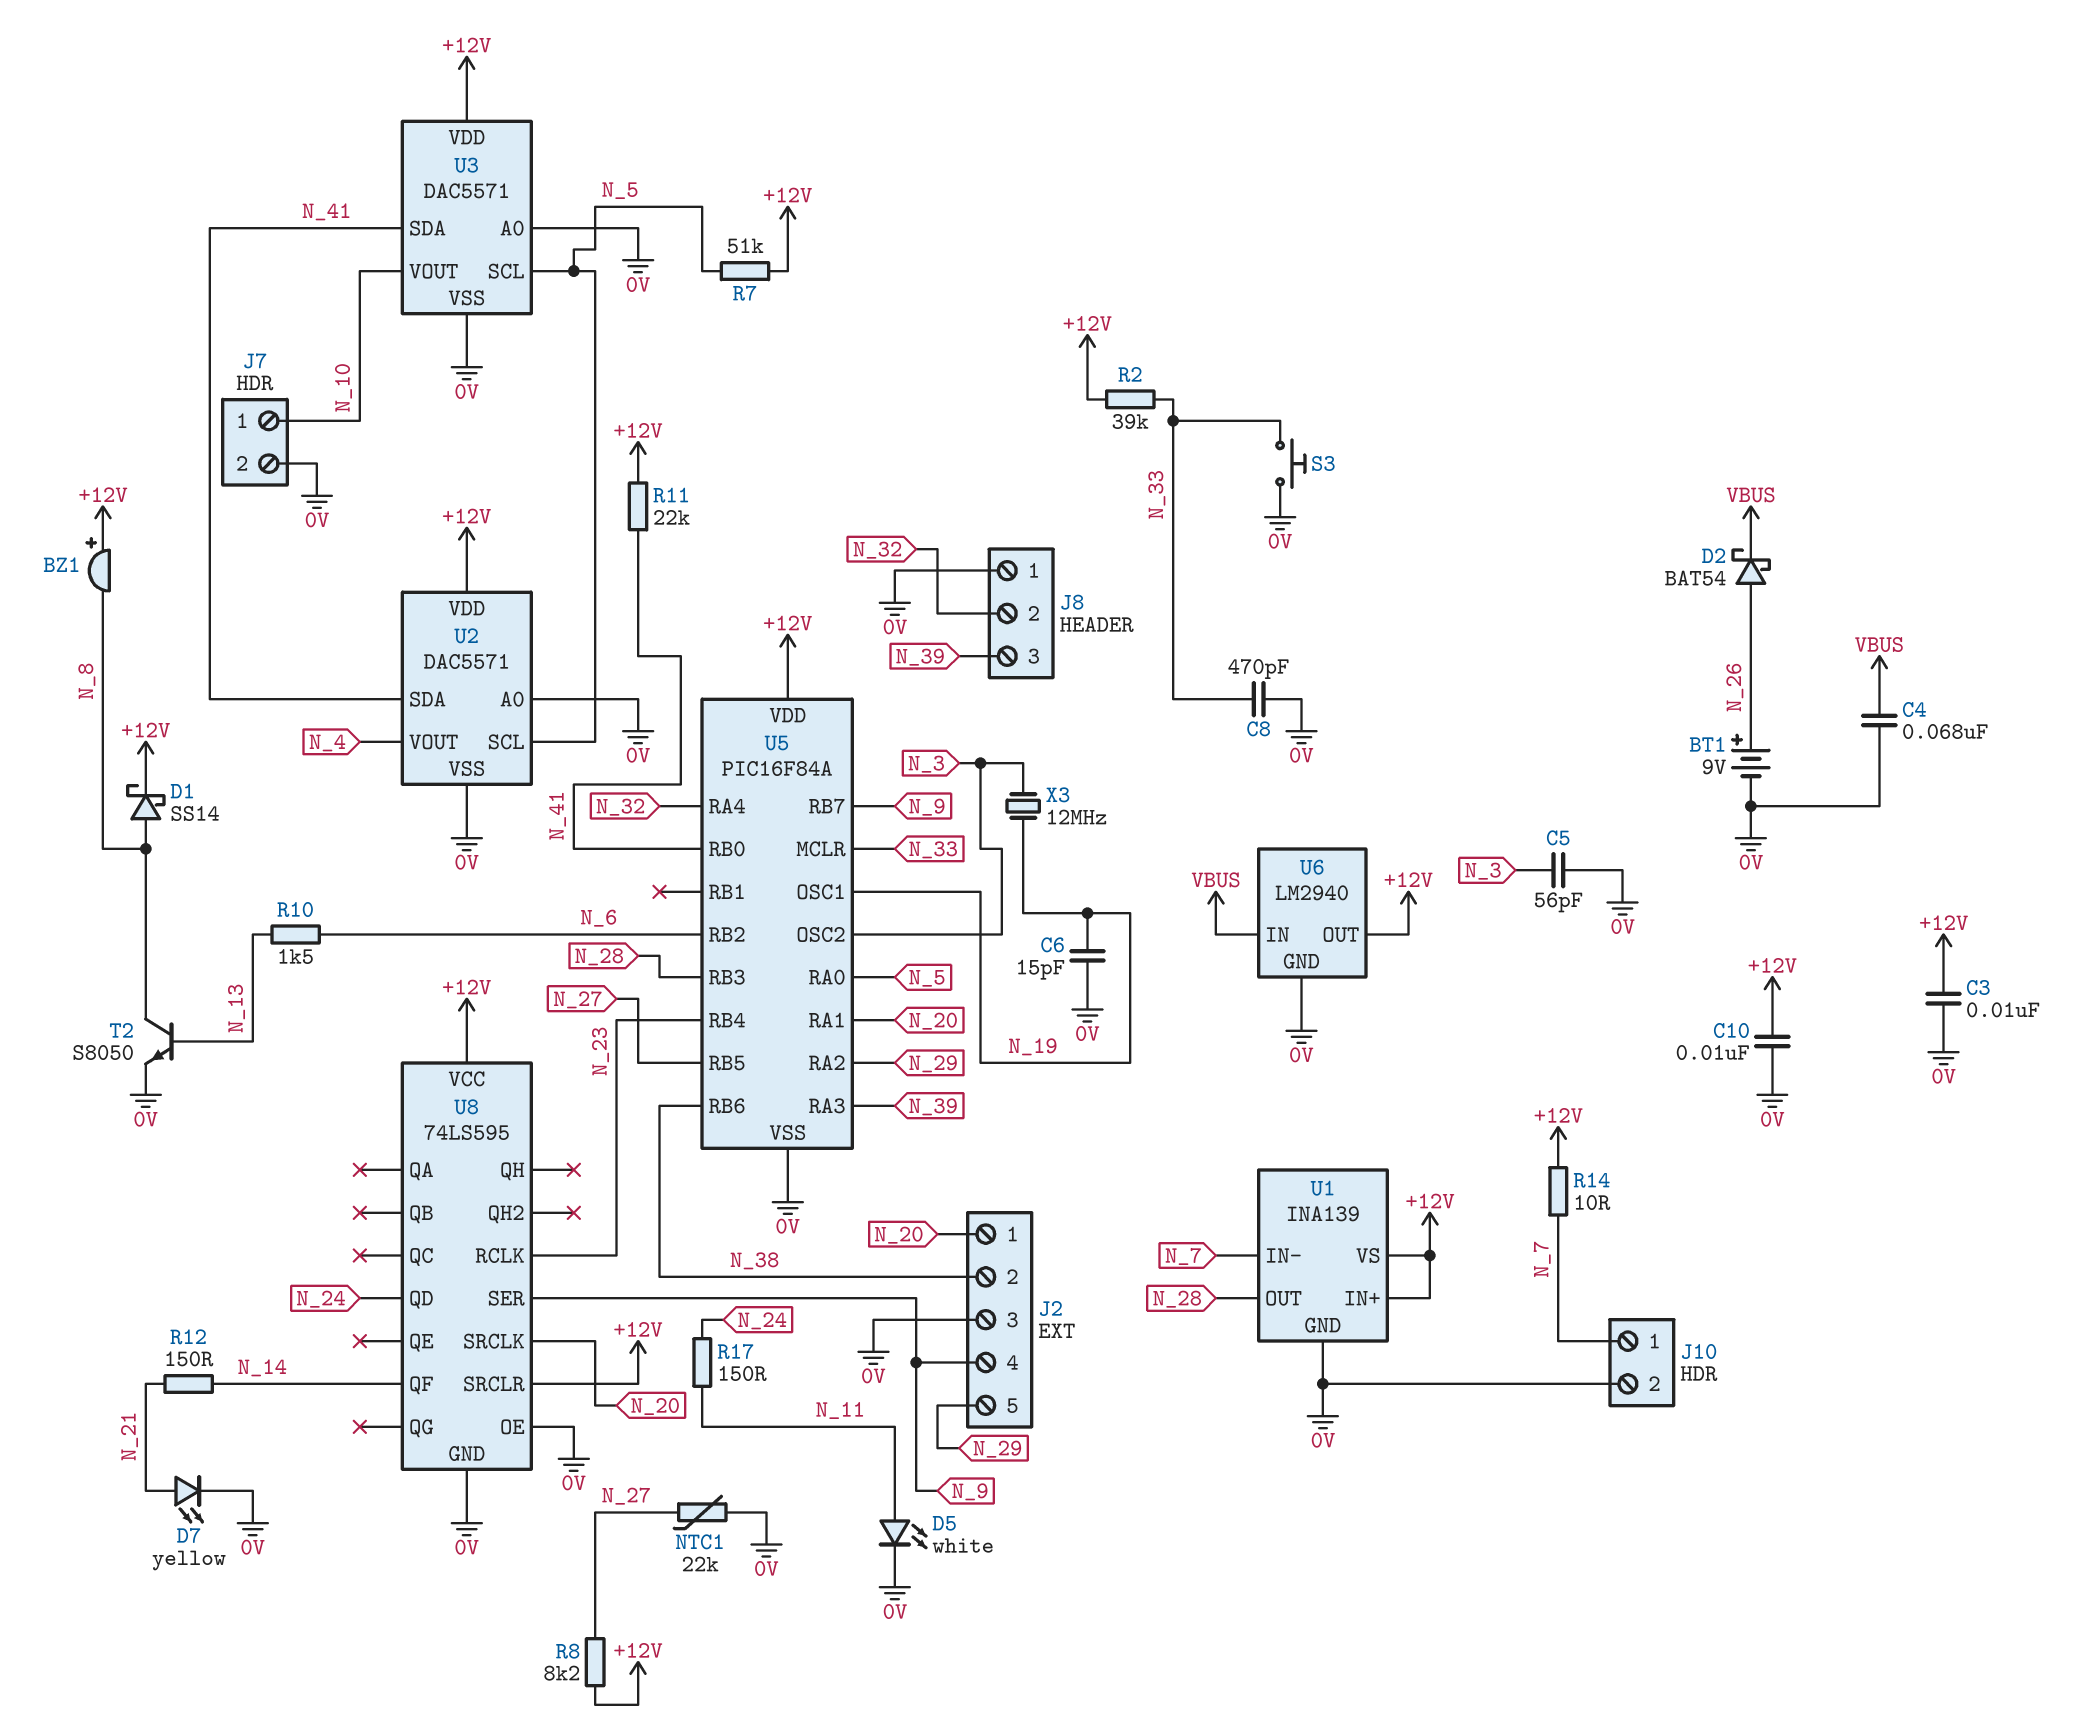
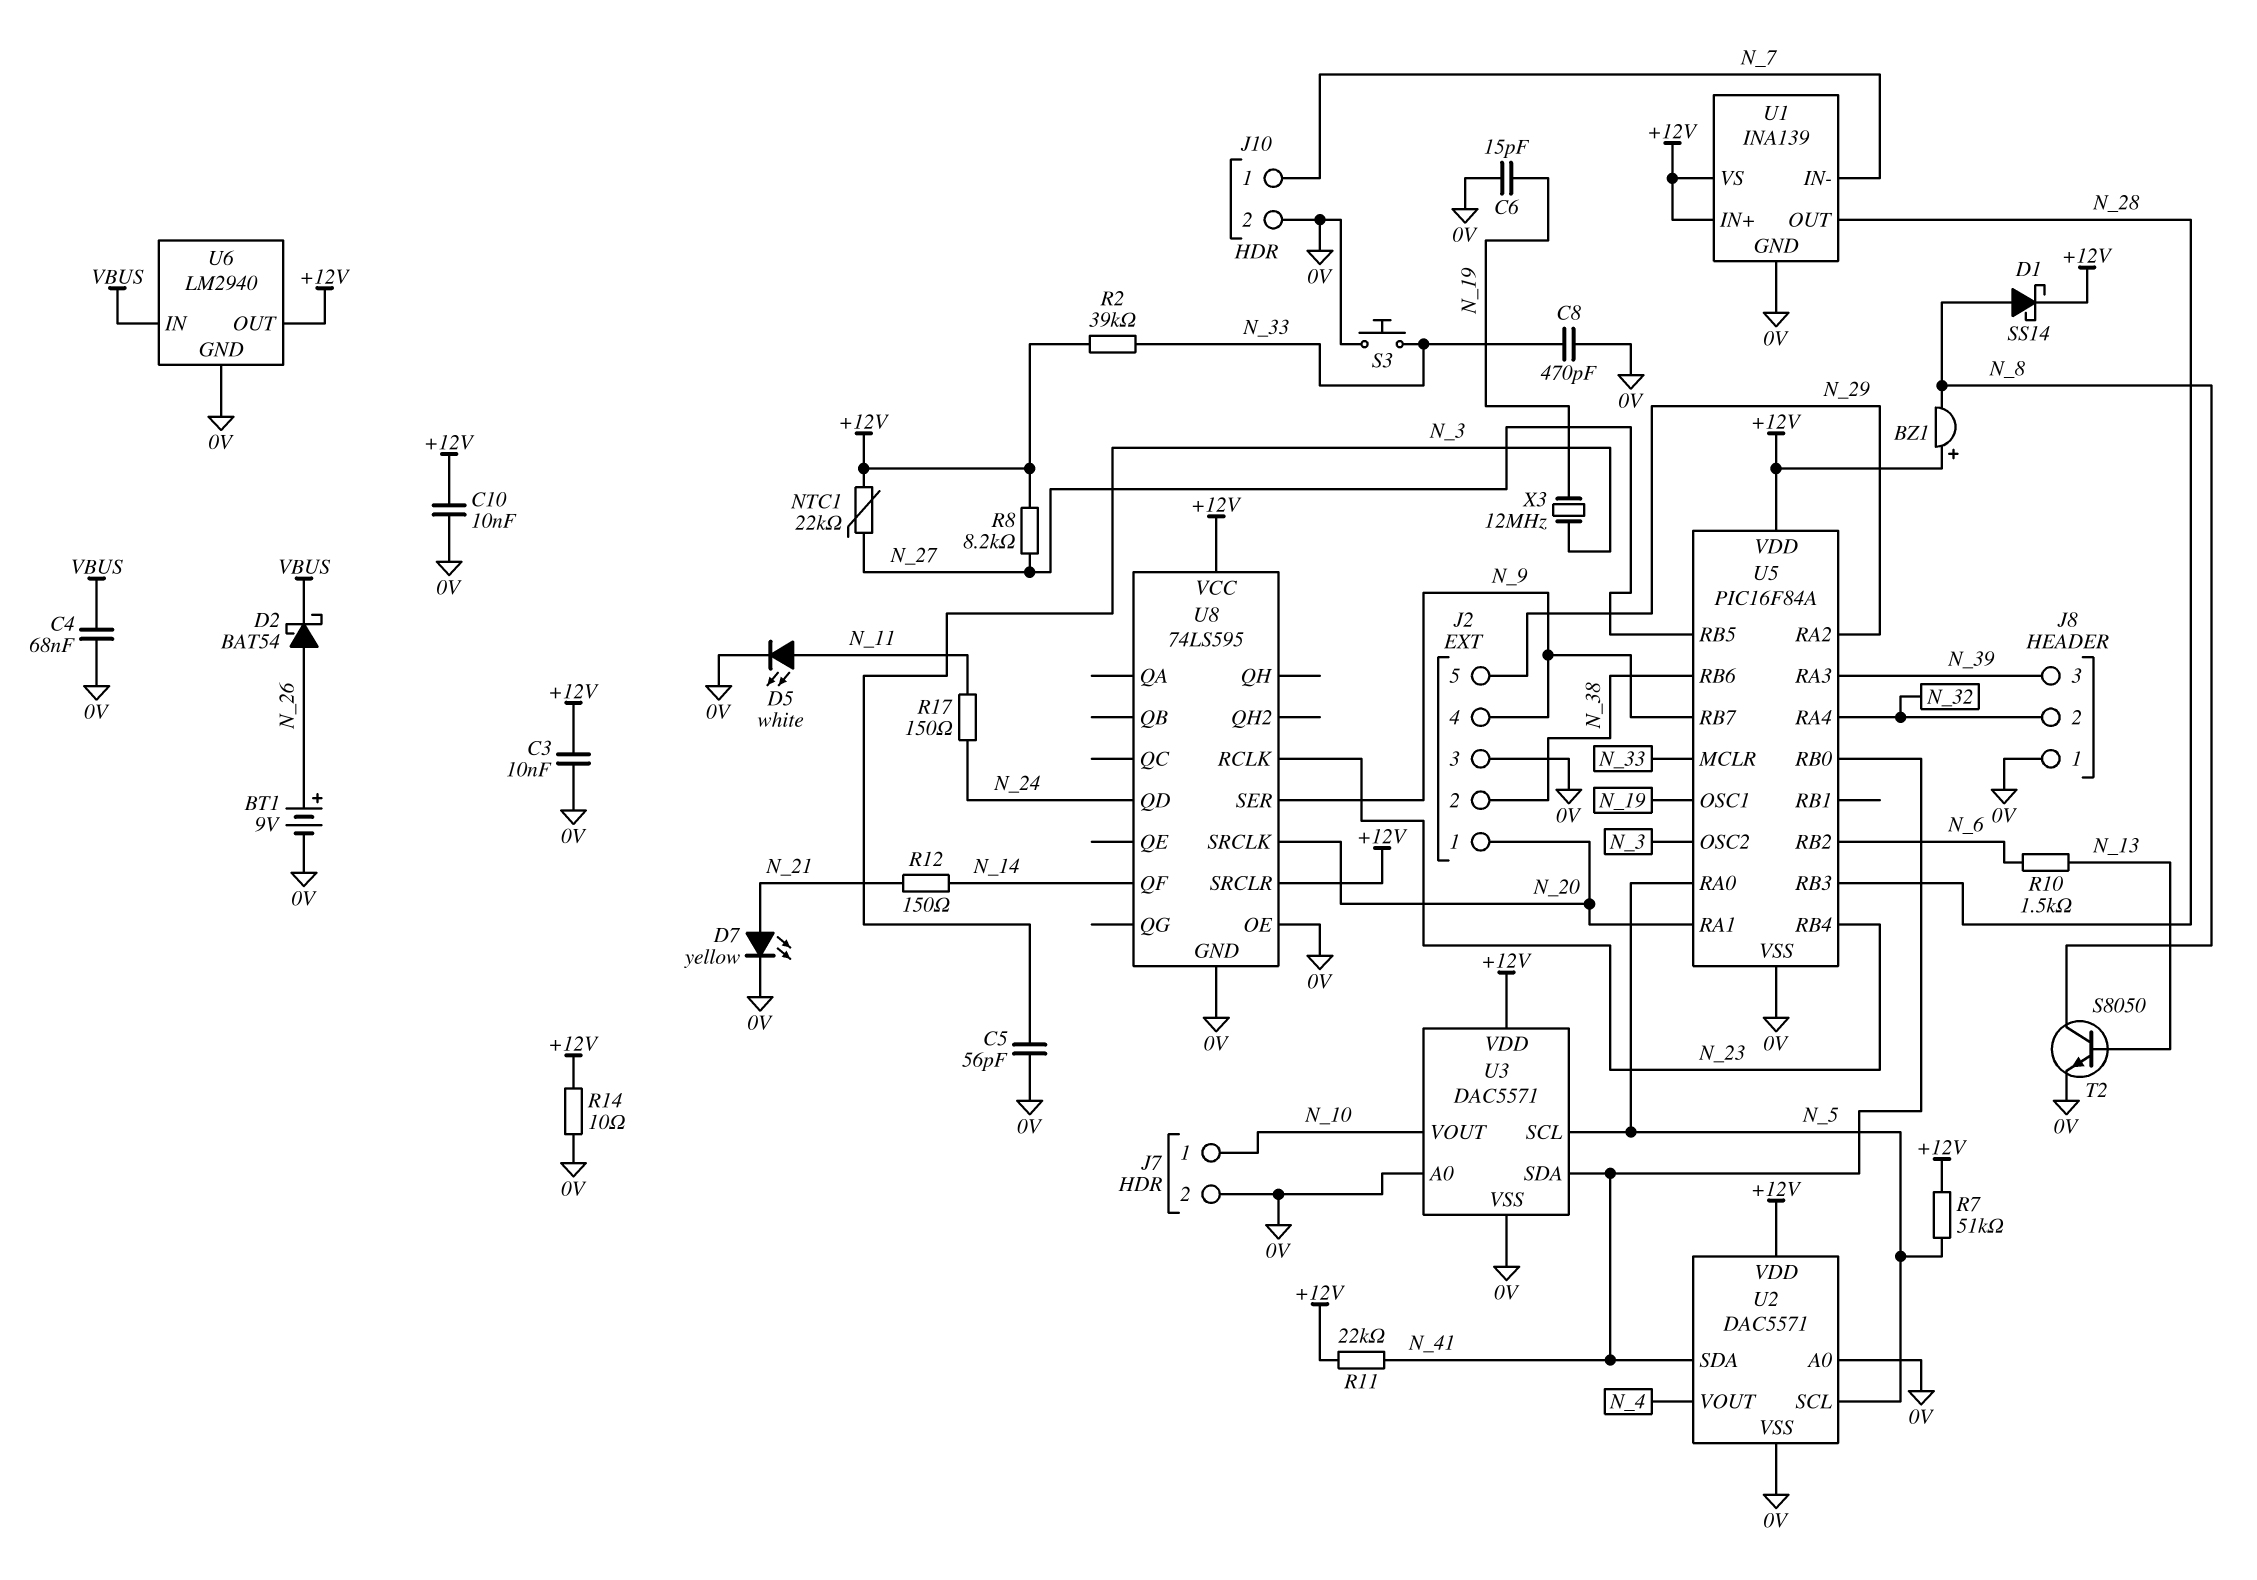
NTC1: 22k (0V, N_27) -> 22k (+12V, N_27)
R14: 10 (+12V, N_7) -> 10 (+12V, 0V)

